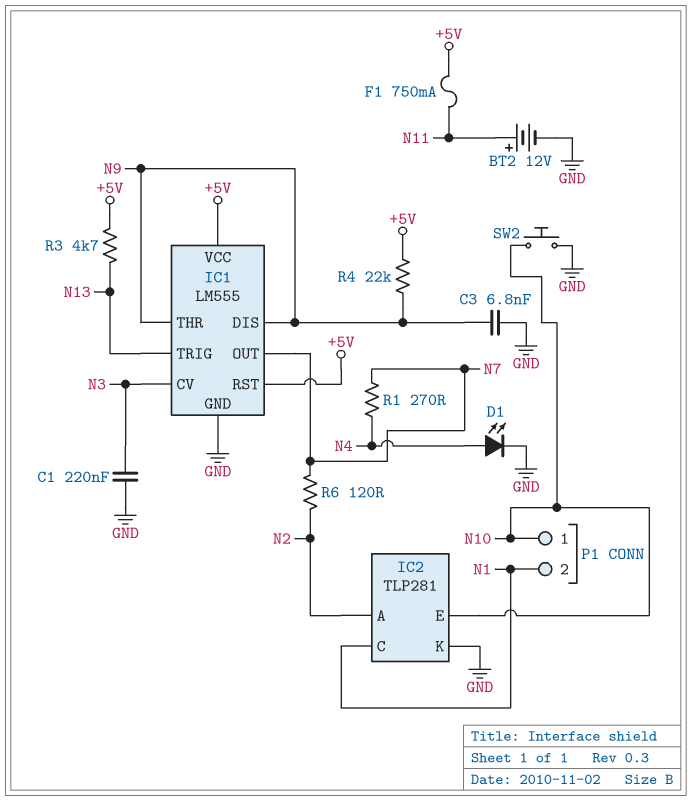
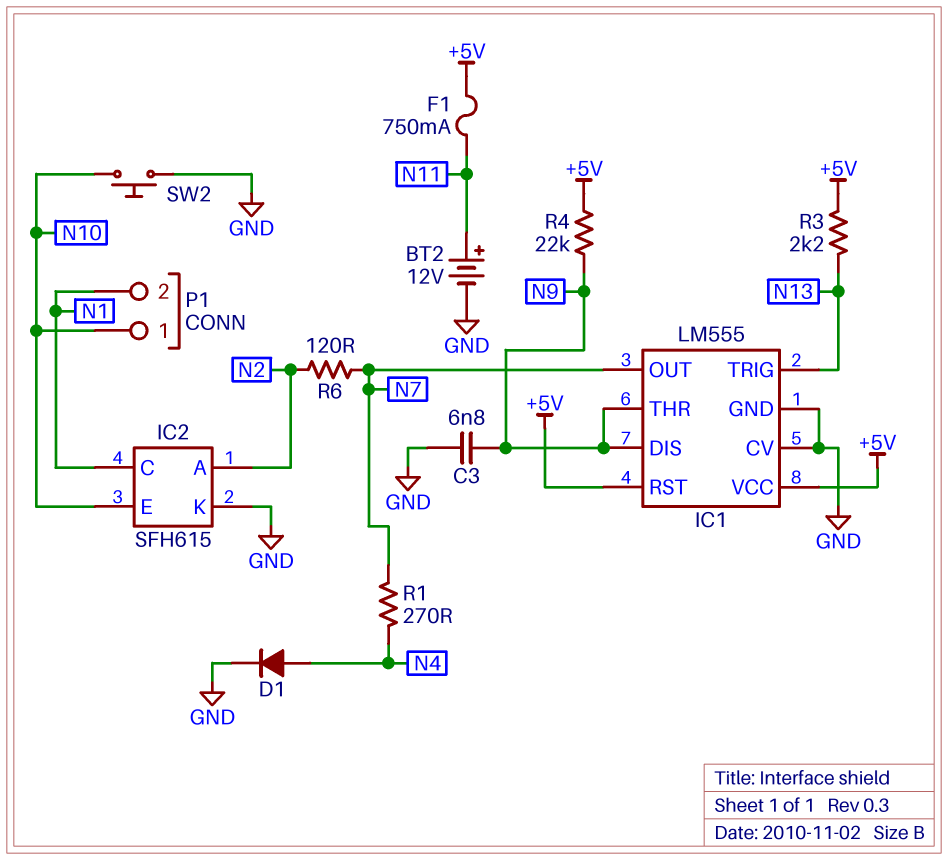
C1: 220nF (GND, N3) -> none
D1: LED (A N4, K GND) -> diode (A N4, K GND)
IC1 pin CV: N3 -> GND
IC2: TLP281 -> SFH615
R3: 4.7k (+5V, N13) -> 2.2k (+5V, N13)

